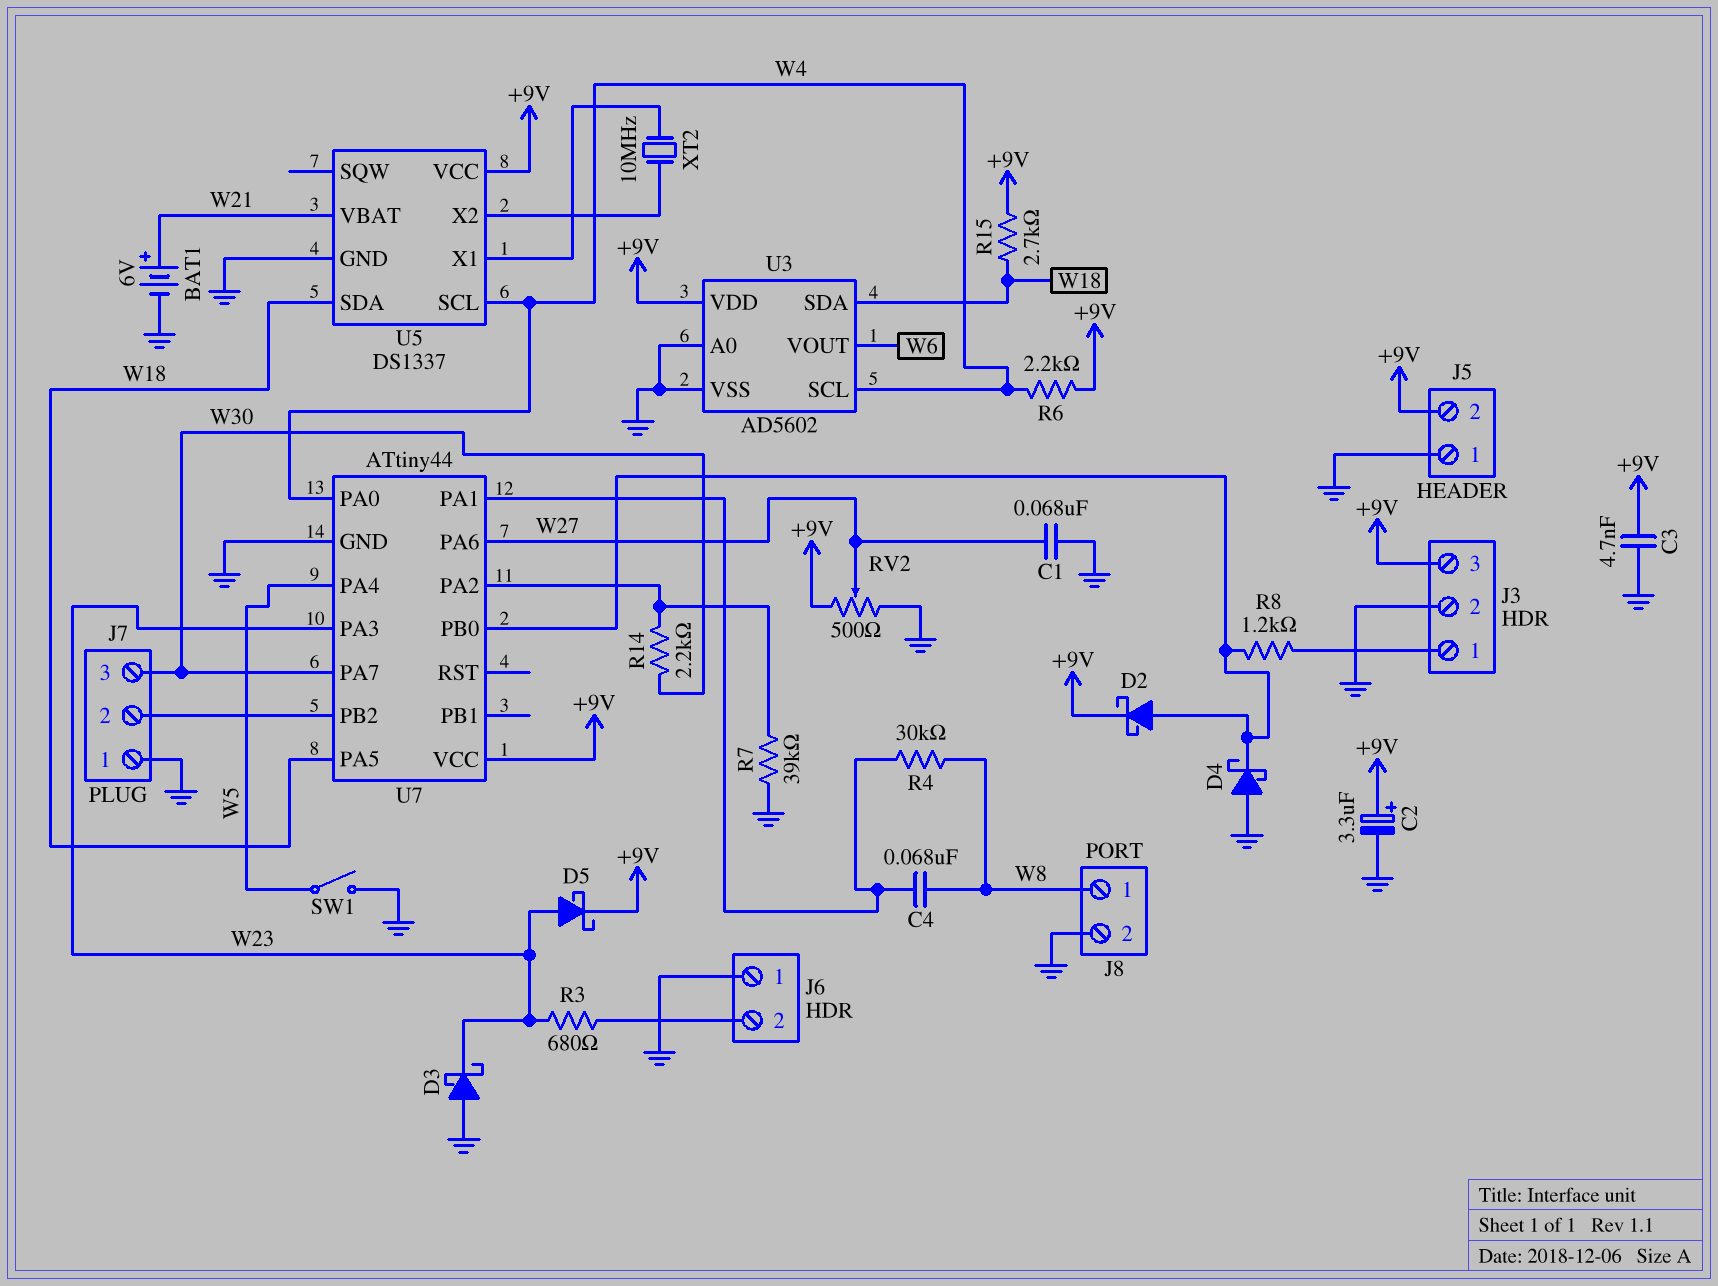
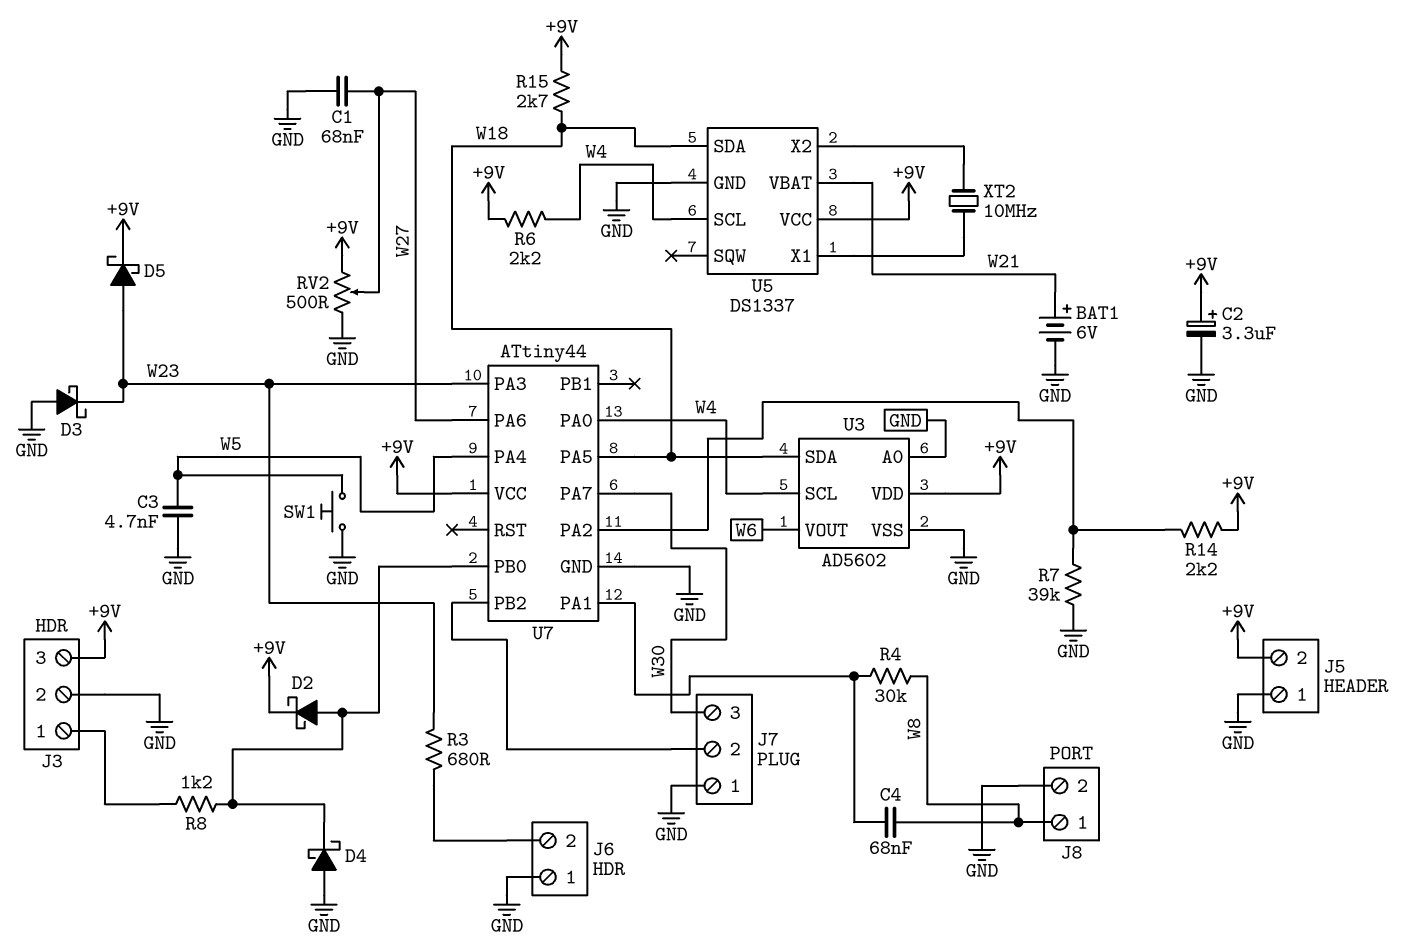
C3: 4.7nF (+9V, GND) -> 4.7nF (GND, W5)
R14: 2.2k (U7/PA2, W30) -> 2.2k (+9V, U7/PA2)
SW1: switch (GND, W5) -> button (GND, W5)

